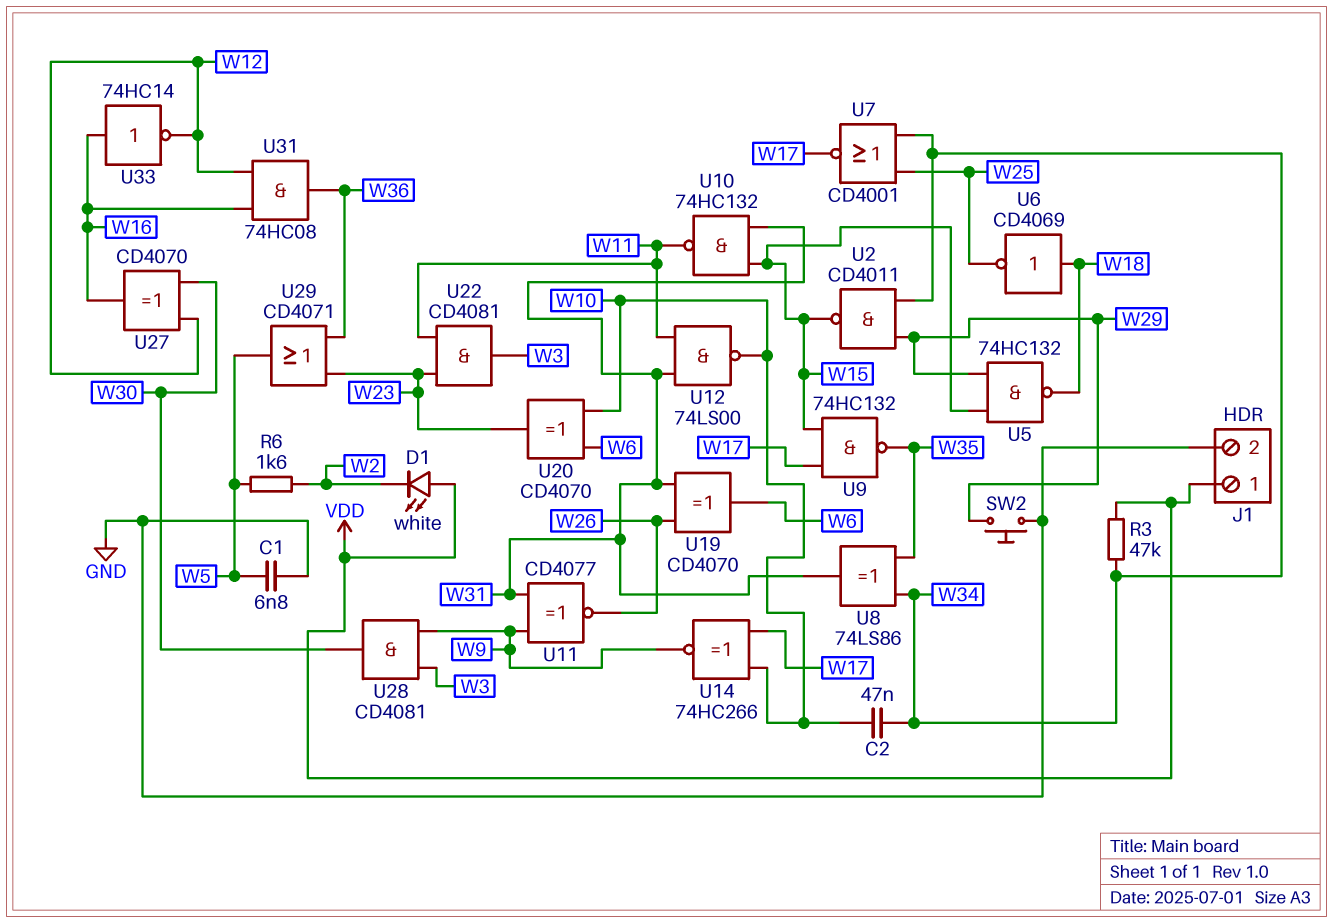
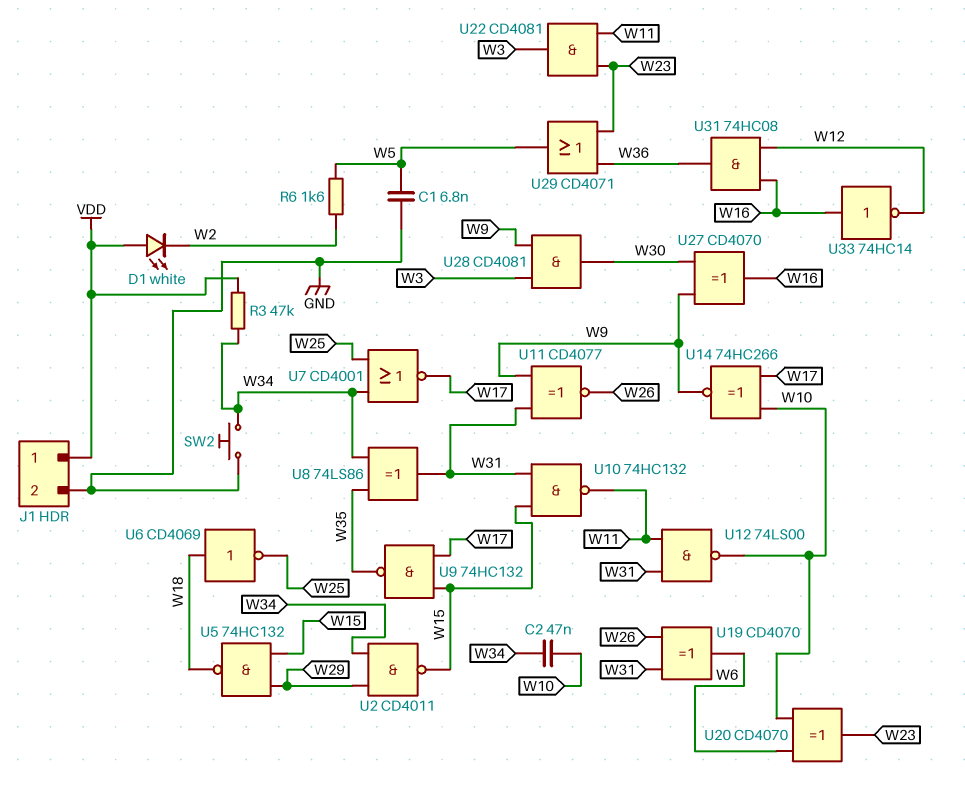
SW2: button (GND, W29) -> button (GND, W34)
U27: XOR CD4070 (in W12, in W30, out W16) -> XOR CD4070 (in W9, in W30, out W16)

